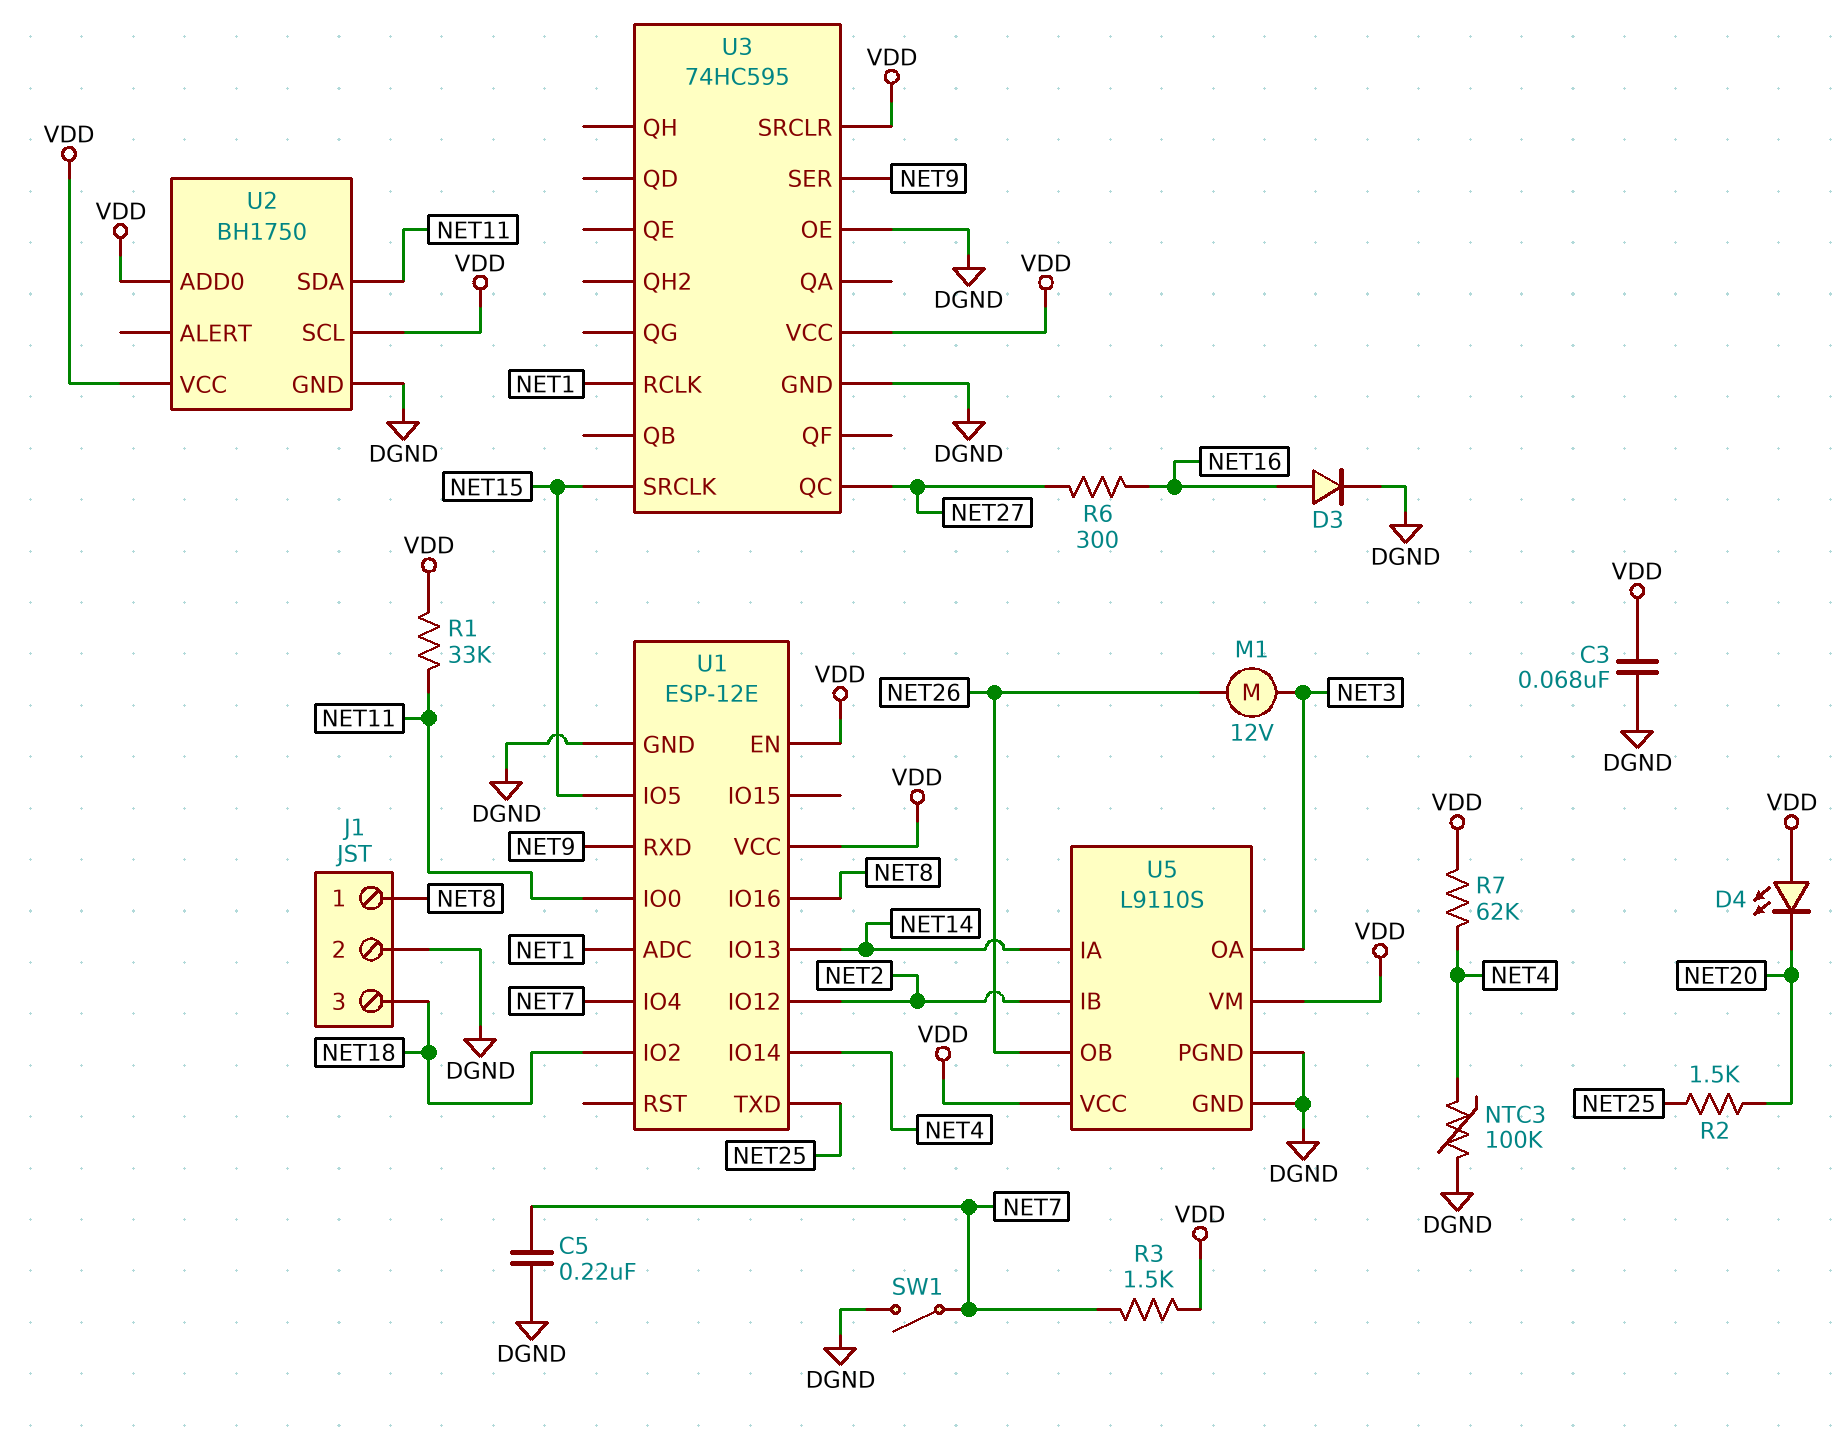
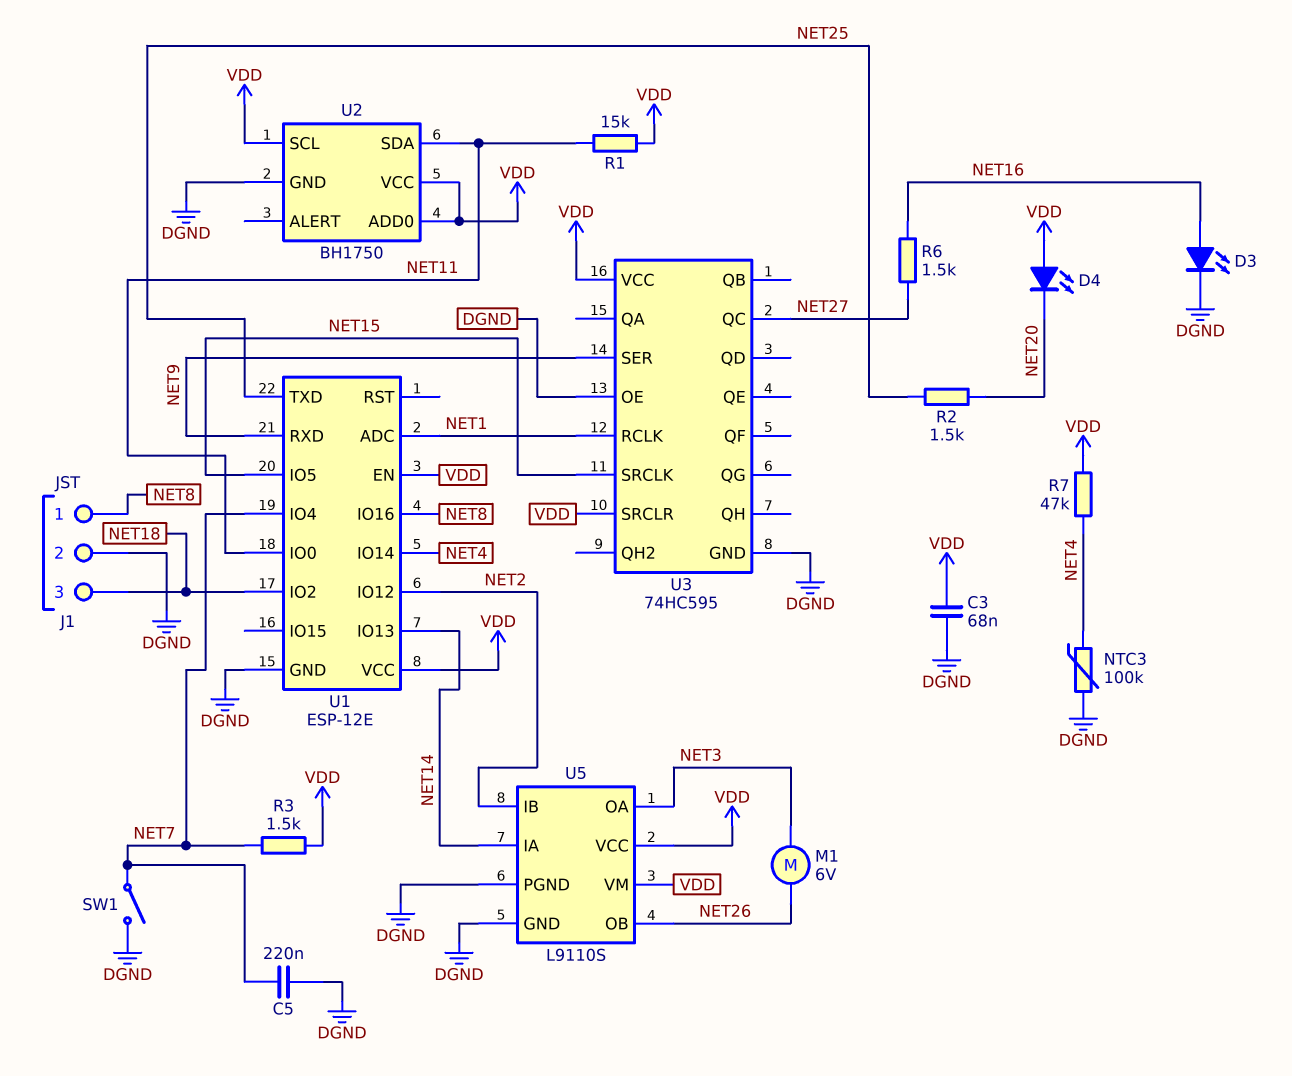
D3: diode (A NET16, K DGND) -> LED (A NET16, K DGND)
M1: motor 12V (NET3, NET26) -> motor 6V (NET3, NET26)
R1: 33k (NET11, VDD) -> 15k (NET11, VDD)
R6: 300 (NET16, NET27) -> 1.5k (NET16, NET27)
R7: 62k (NET4, VDD) -> 47k (NET4, VDD)

